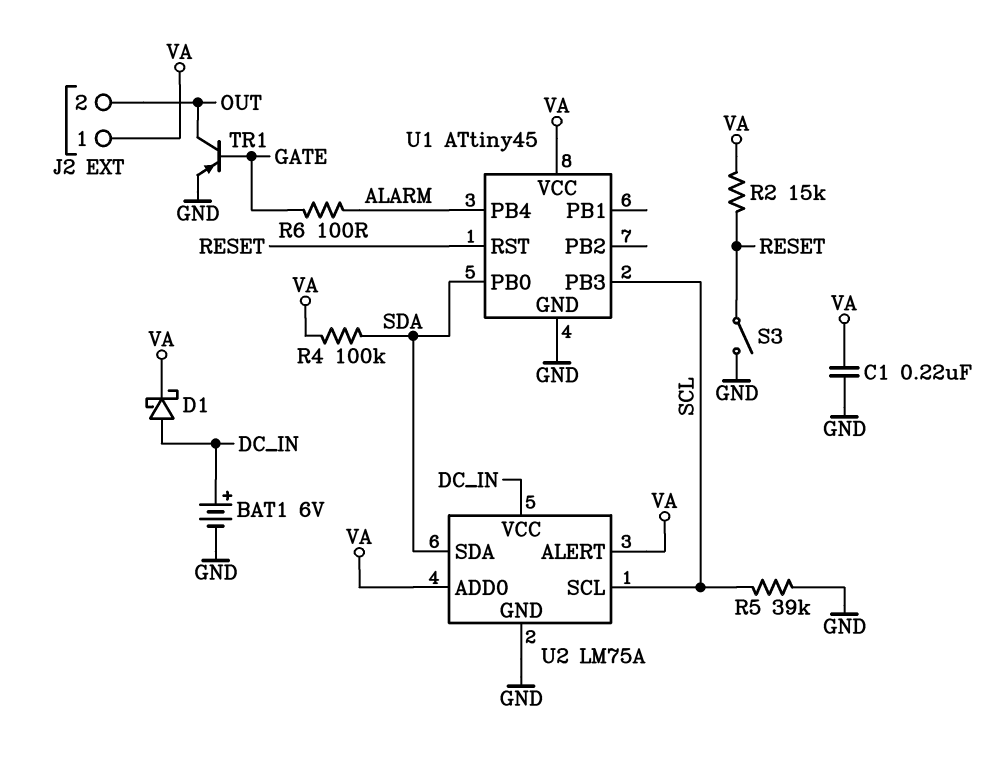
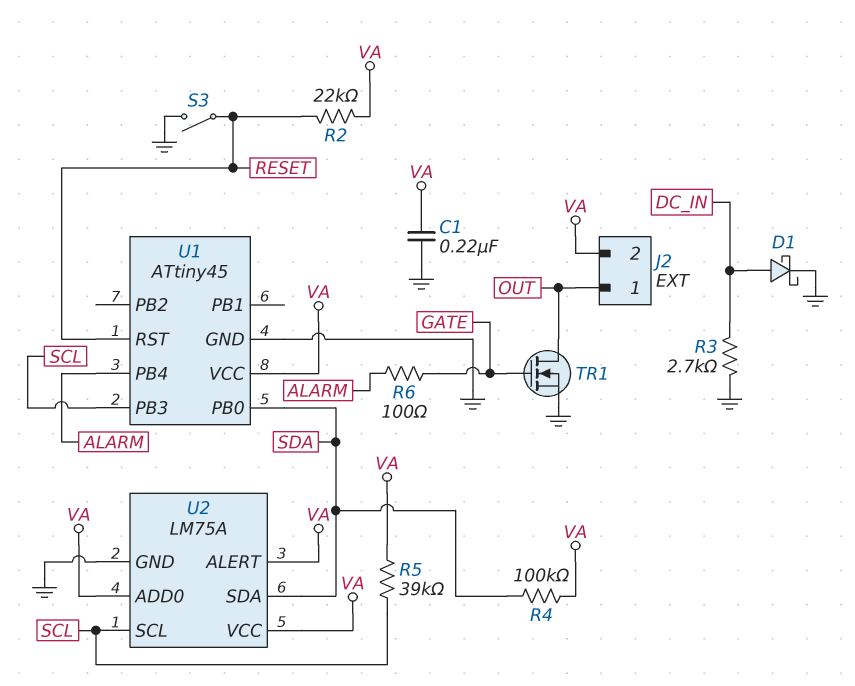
BAT1: 6V (plus DC_IN, minus GND) -> none
D1: schottky (A DC_IN, K VA) -> schottky (A DC_IN, K GND)
J2 pin 1: VA -> OUT
J2 pin 2: OUT -> VA
R2: 15k (RESET, VA) -> 22k (RESET, VA)
R3: none -> 2.7k (DC_IN, GND)
R5: 39k (GND, SCL) -> 39k (SCL, VA)
TR1: PNP (B GATE, C OUT, E GND) -> NMOS (G GATE, D OUT, S GND)
U2 pin VCC: DC_IN -> VA

